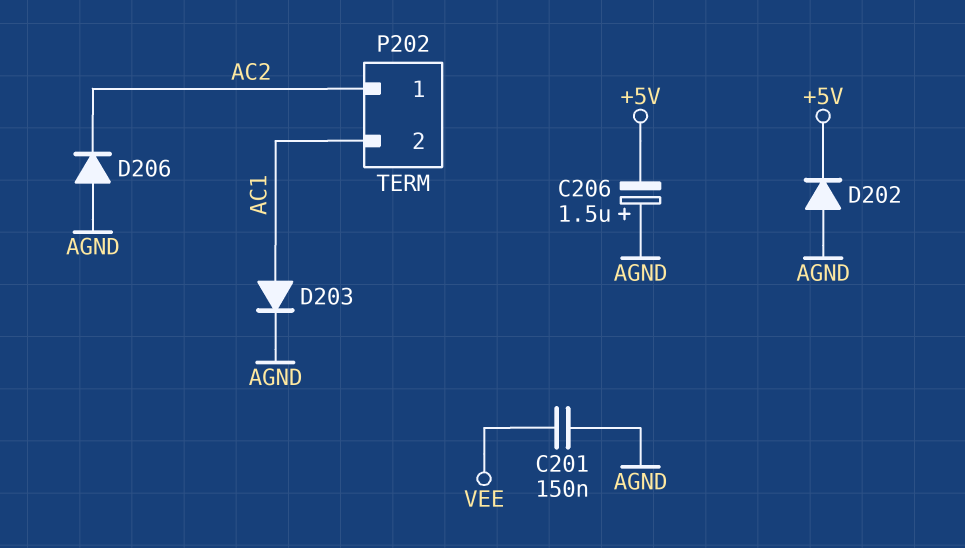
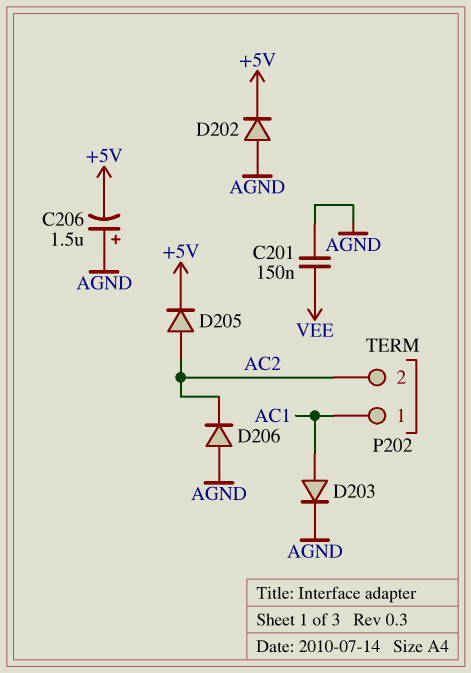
D205: none -> diode (A AC2, K +5V)
P202 pin 1: AC2 -> AC1
P202 pin 2: AC1 -> AC2

